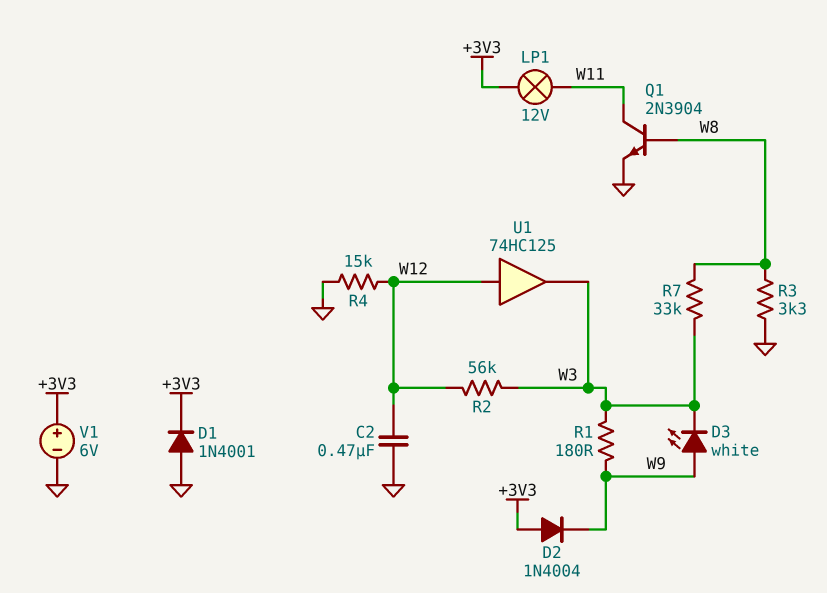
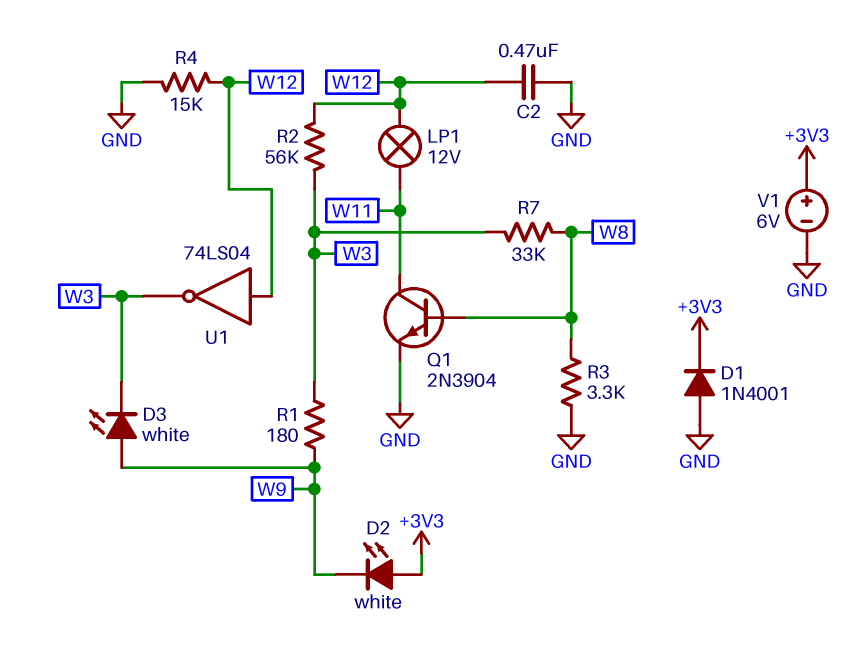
D2: diode 1N4004 (A +3V3, K W9) -> LED white (A +3V3, K W9)
LP1: lamp 12V (+3V3, W11) -> lamp 12V (W11, W12)
U1: buffer 74HC125 (in W12, out W3) -> NOT 74LS04 (in W12, out W3)

